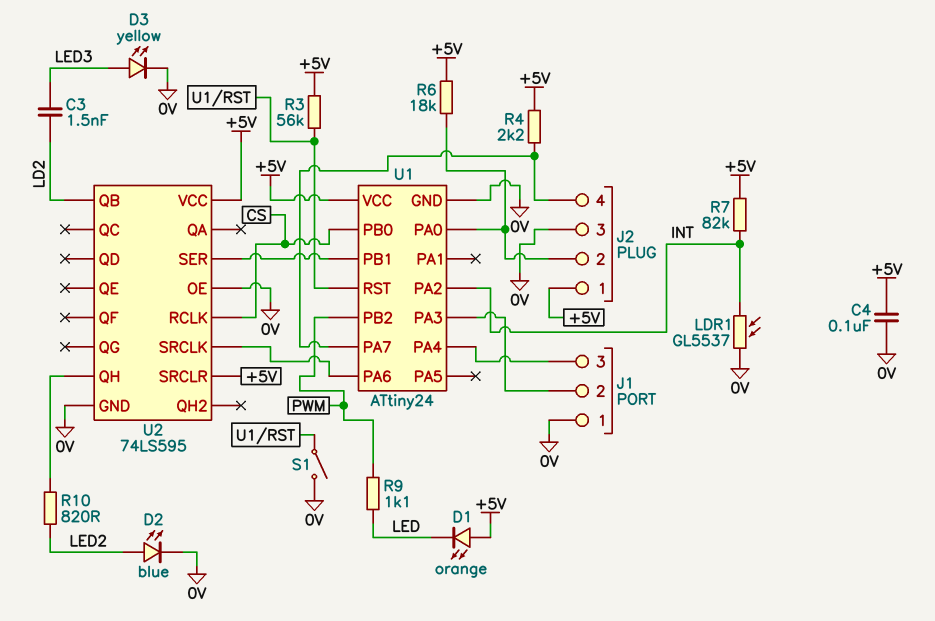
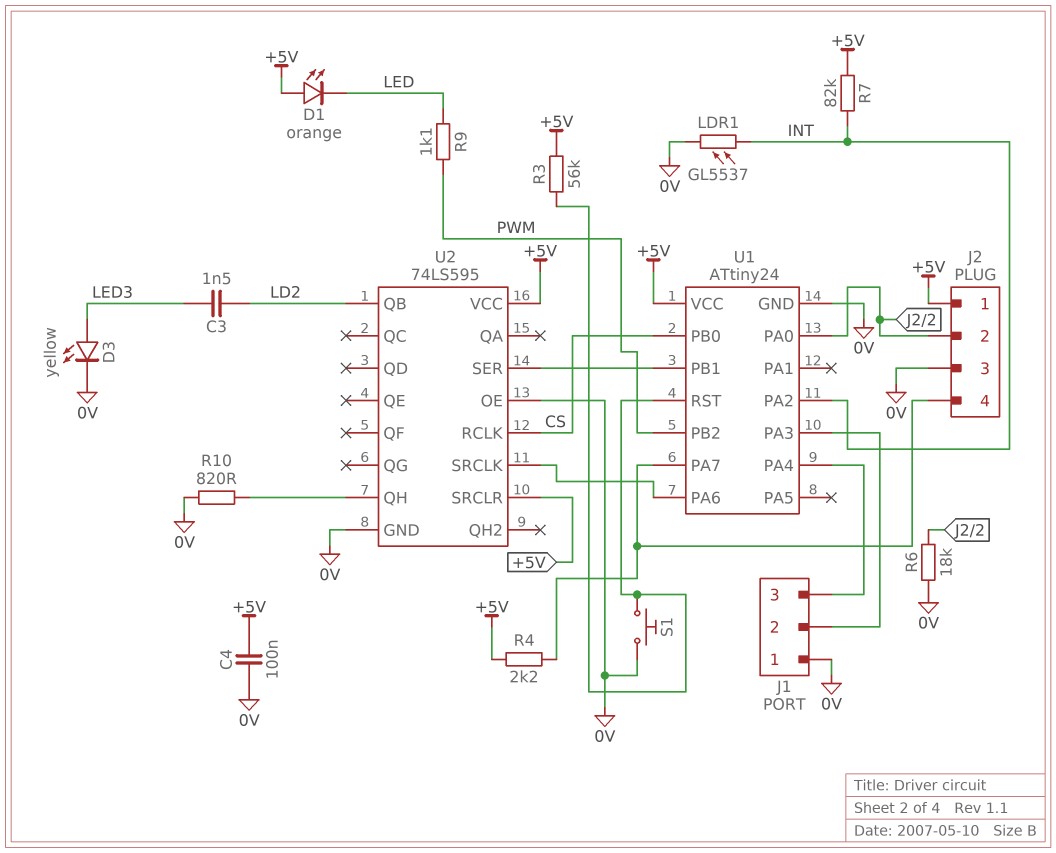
D2: LED blue (A LED2, K 0V) -> none
R6: 18k (+5V, J2/2) -> 18k (0V, J2/2)
R10: 820 (LED2, U2/QH) -> 820 (0V, U2/QH)
S1: switch (0V, U1/RST) -> button (0V, U1/RST)

